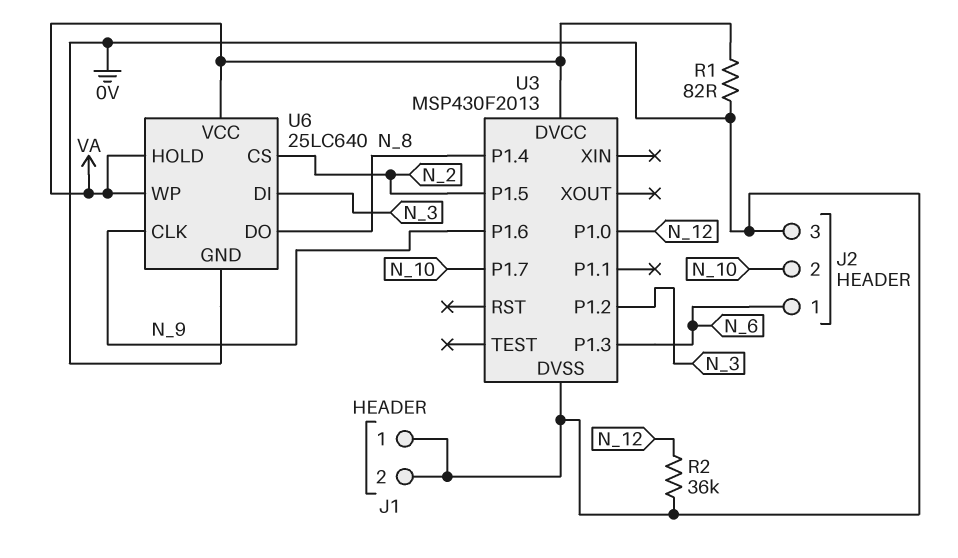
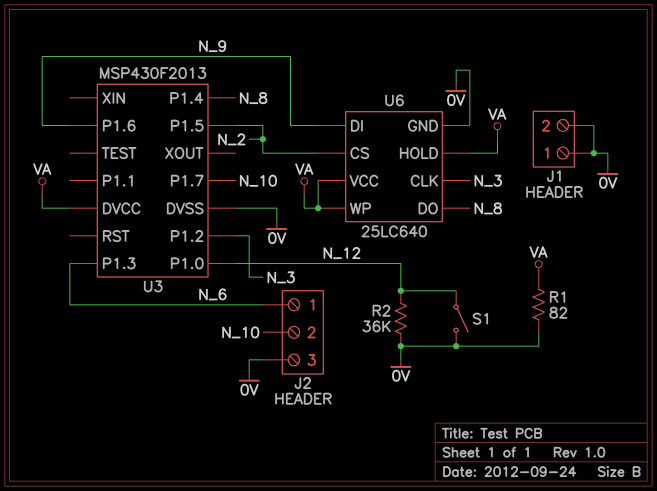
S1: none -> switch (0V, N_12)
U6 pin CLK: N_9 -> N_3
U6 pin DI: N_3 -> N_9

